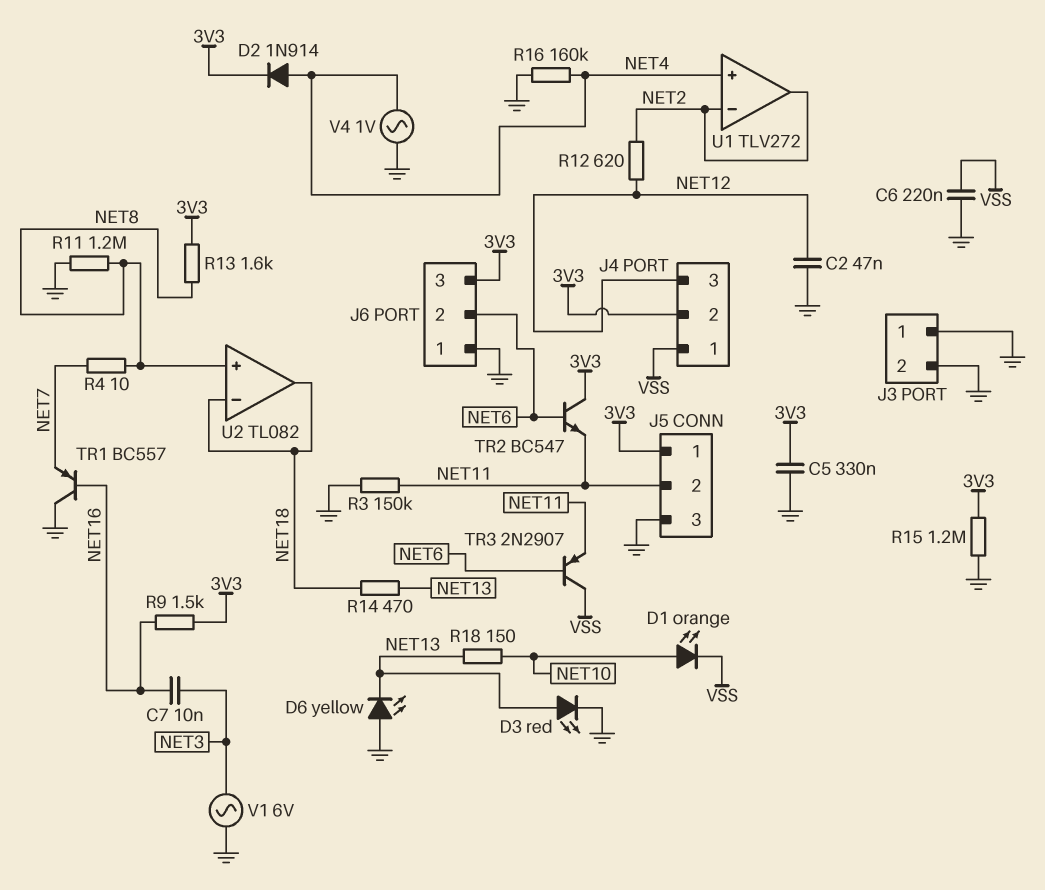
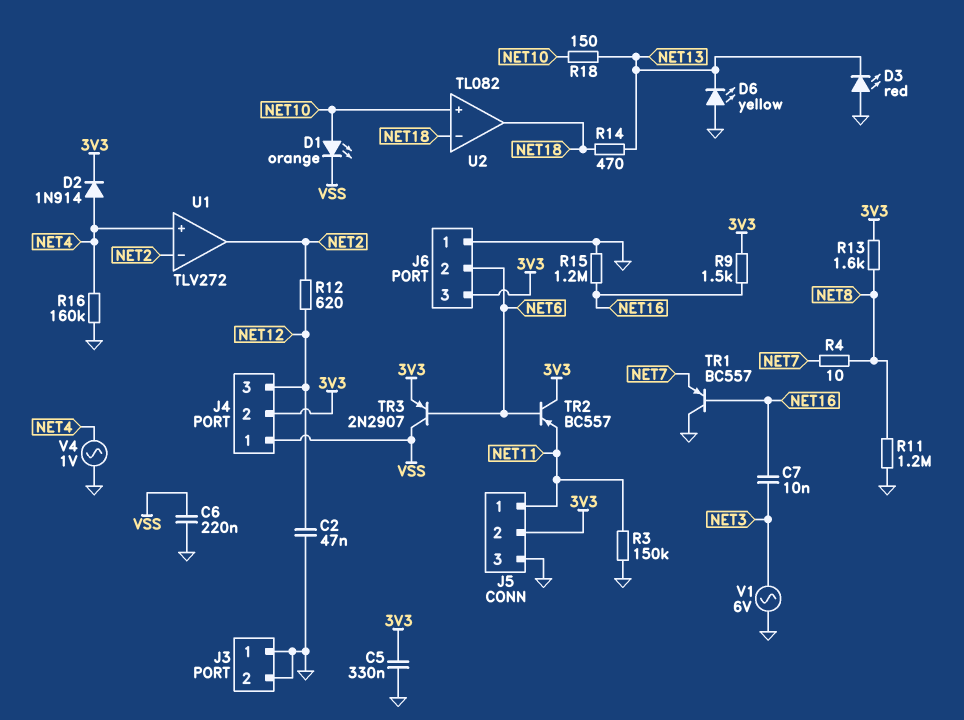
D3: LED red (A NET13, K GND) -> LED red (A GND, K NET13)
J5 pin 1: 3V3 -> NET11
J5 pin 2: NET11 -> 3V3
R15: 1.2M (3V3, GND) -> 1.2M (GND, NET16)
TR2: NPN BC547 (B NET6, C 3V3, E NET11) -> PNP BC557 (B NET6, C 3V3, E NET11)
TR3: PNP 2N2907 (B NET6, C VSS, E NET11) -> PNP 2N2907 (B NET6, C VSS, E 3V3)
U2 pin in+: NET8 -> NET10

